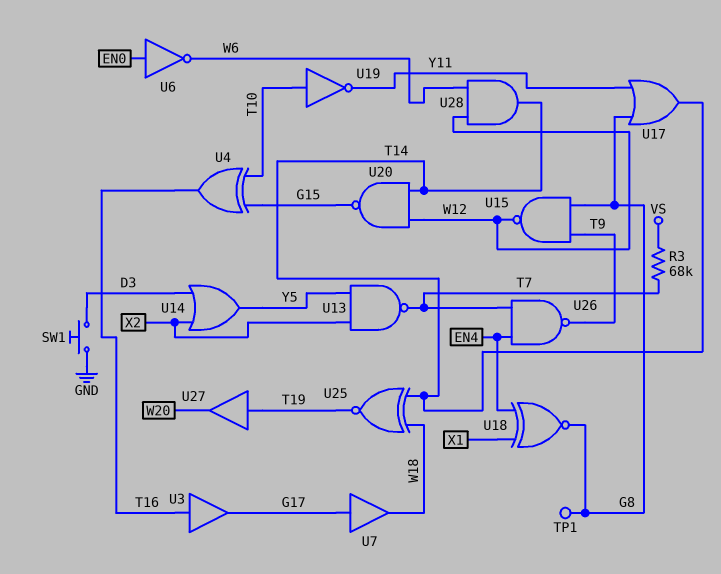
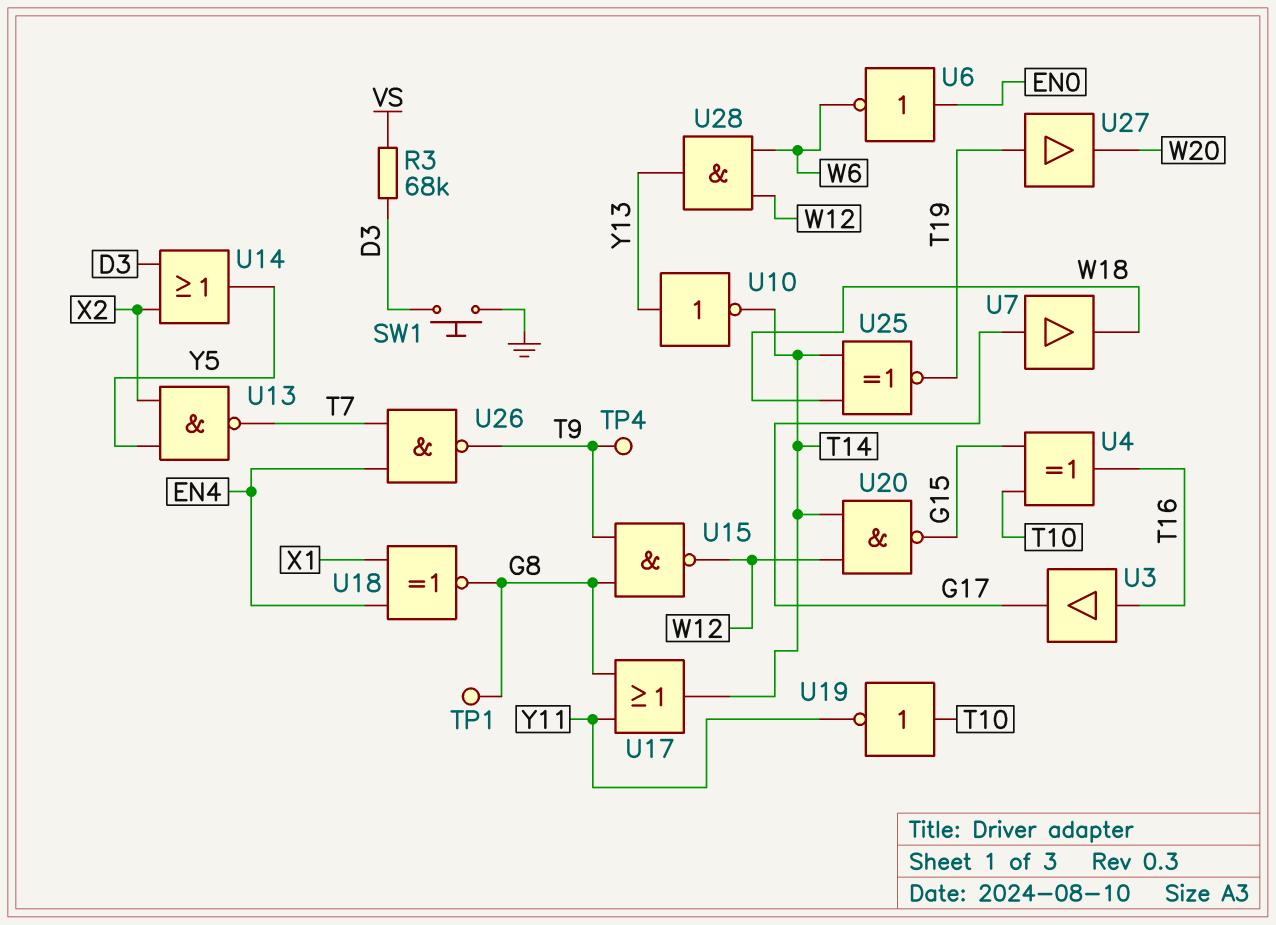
R3: 68k (T7, VS) -> 68k (D3, VS)
TP4: none -> test point (T9)
U10: none -> NOT (in Y13, out T14)
U28: AND (in W6, in W12, out T14) -> AND (in W6, in W12, out Y13)

